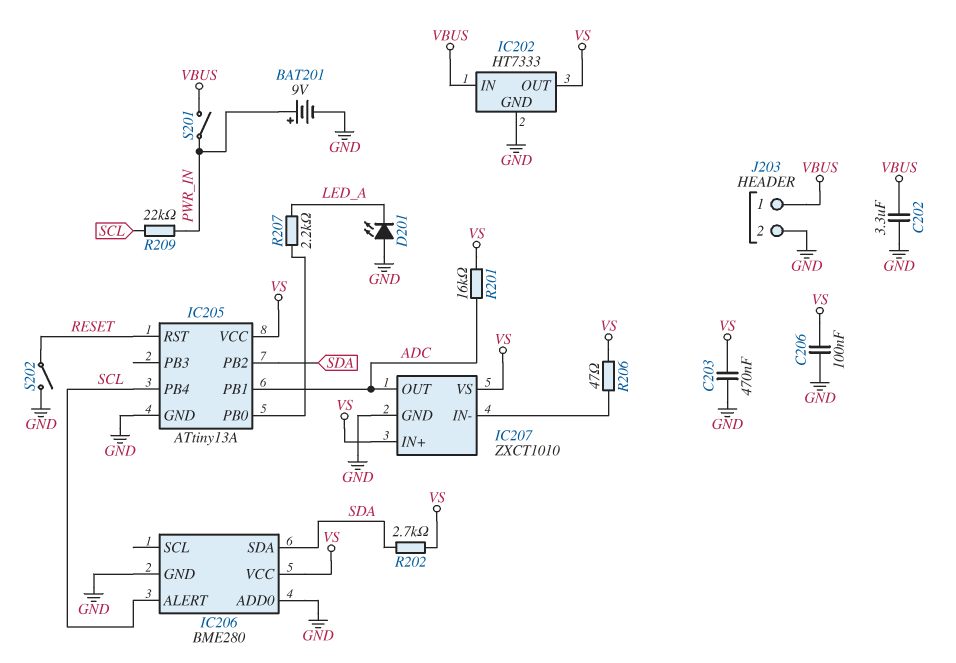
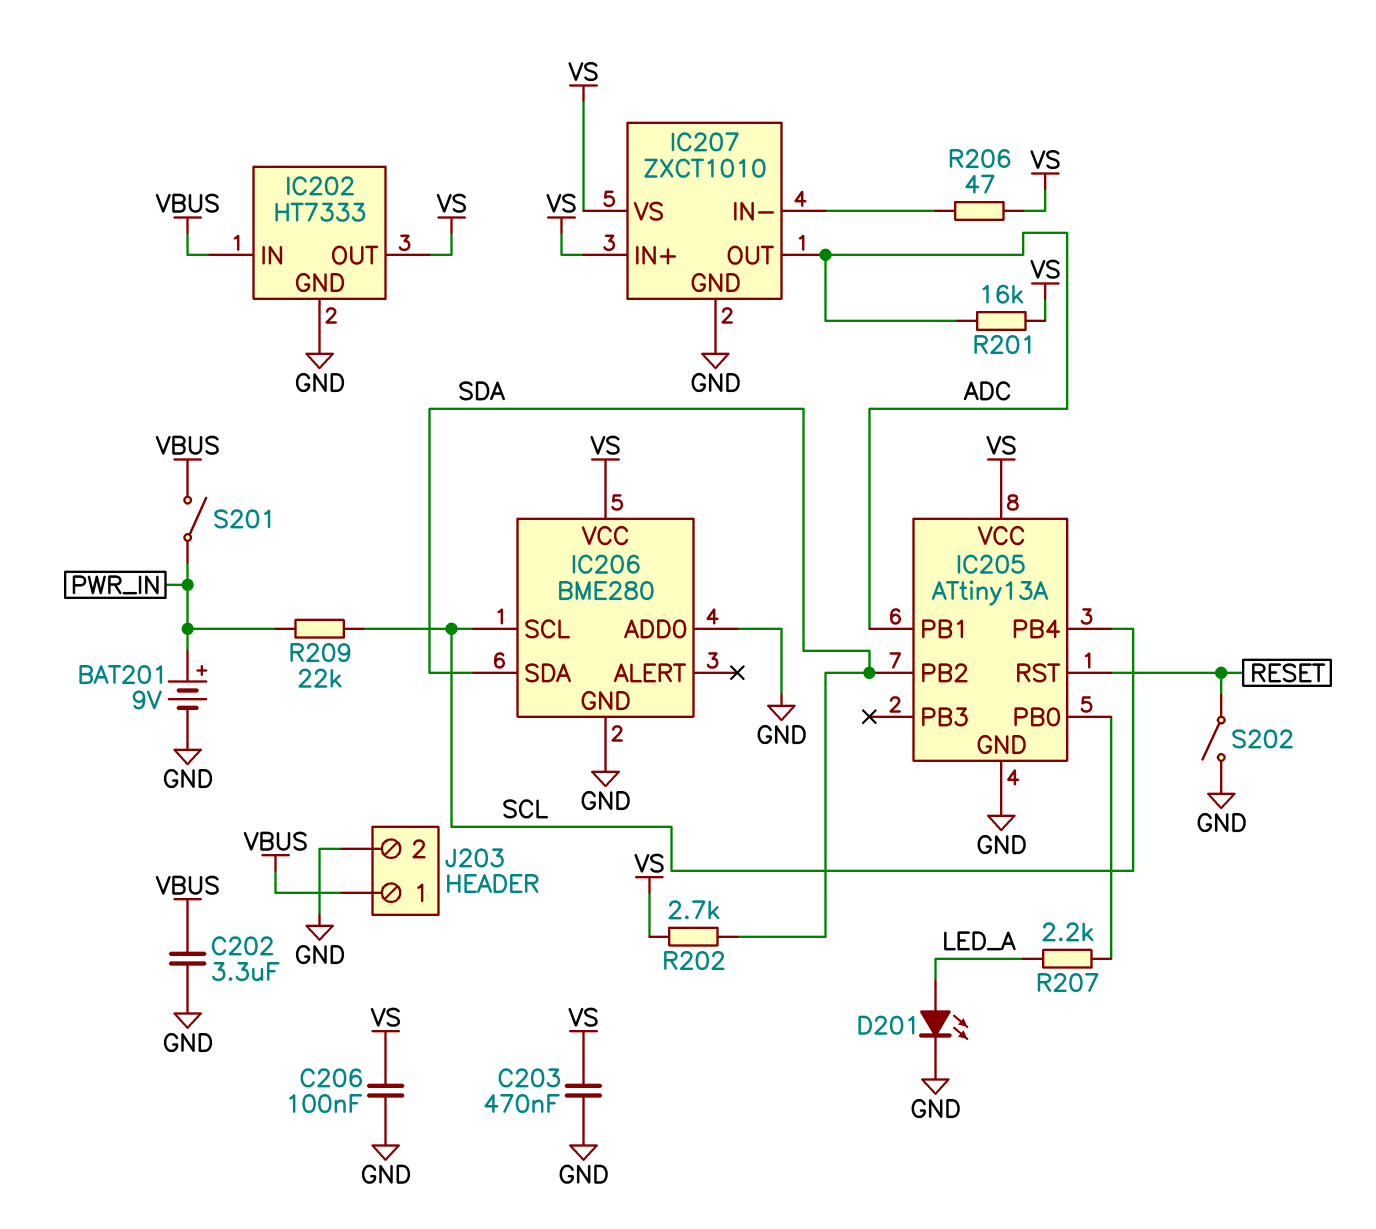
D201: LED (A GND, K LED_A) -> LED (A LED_A, K GND)
IC206 pin ALERT: SCL -> none
IC206 pin SCL: none -> SCL

